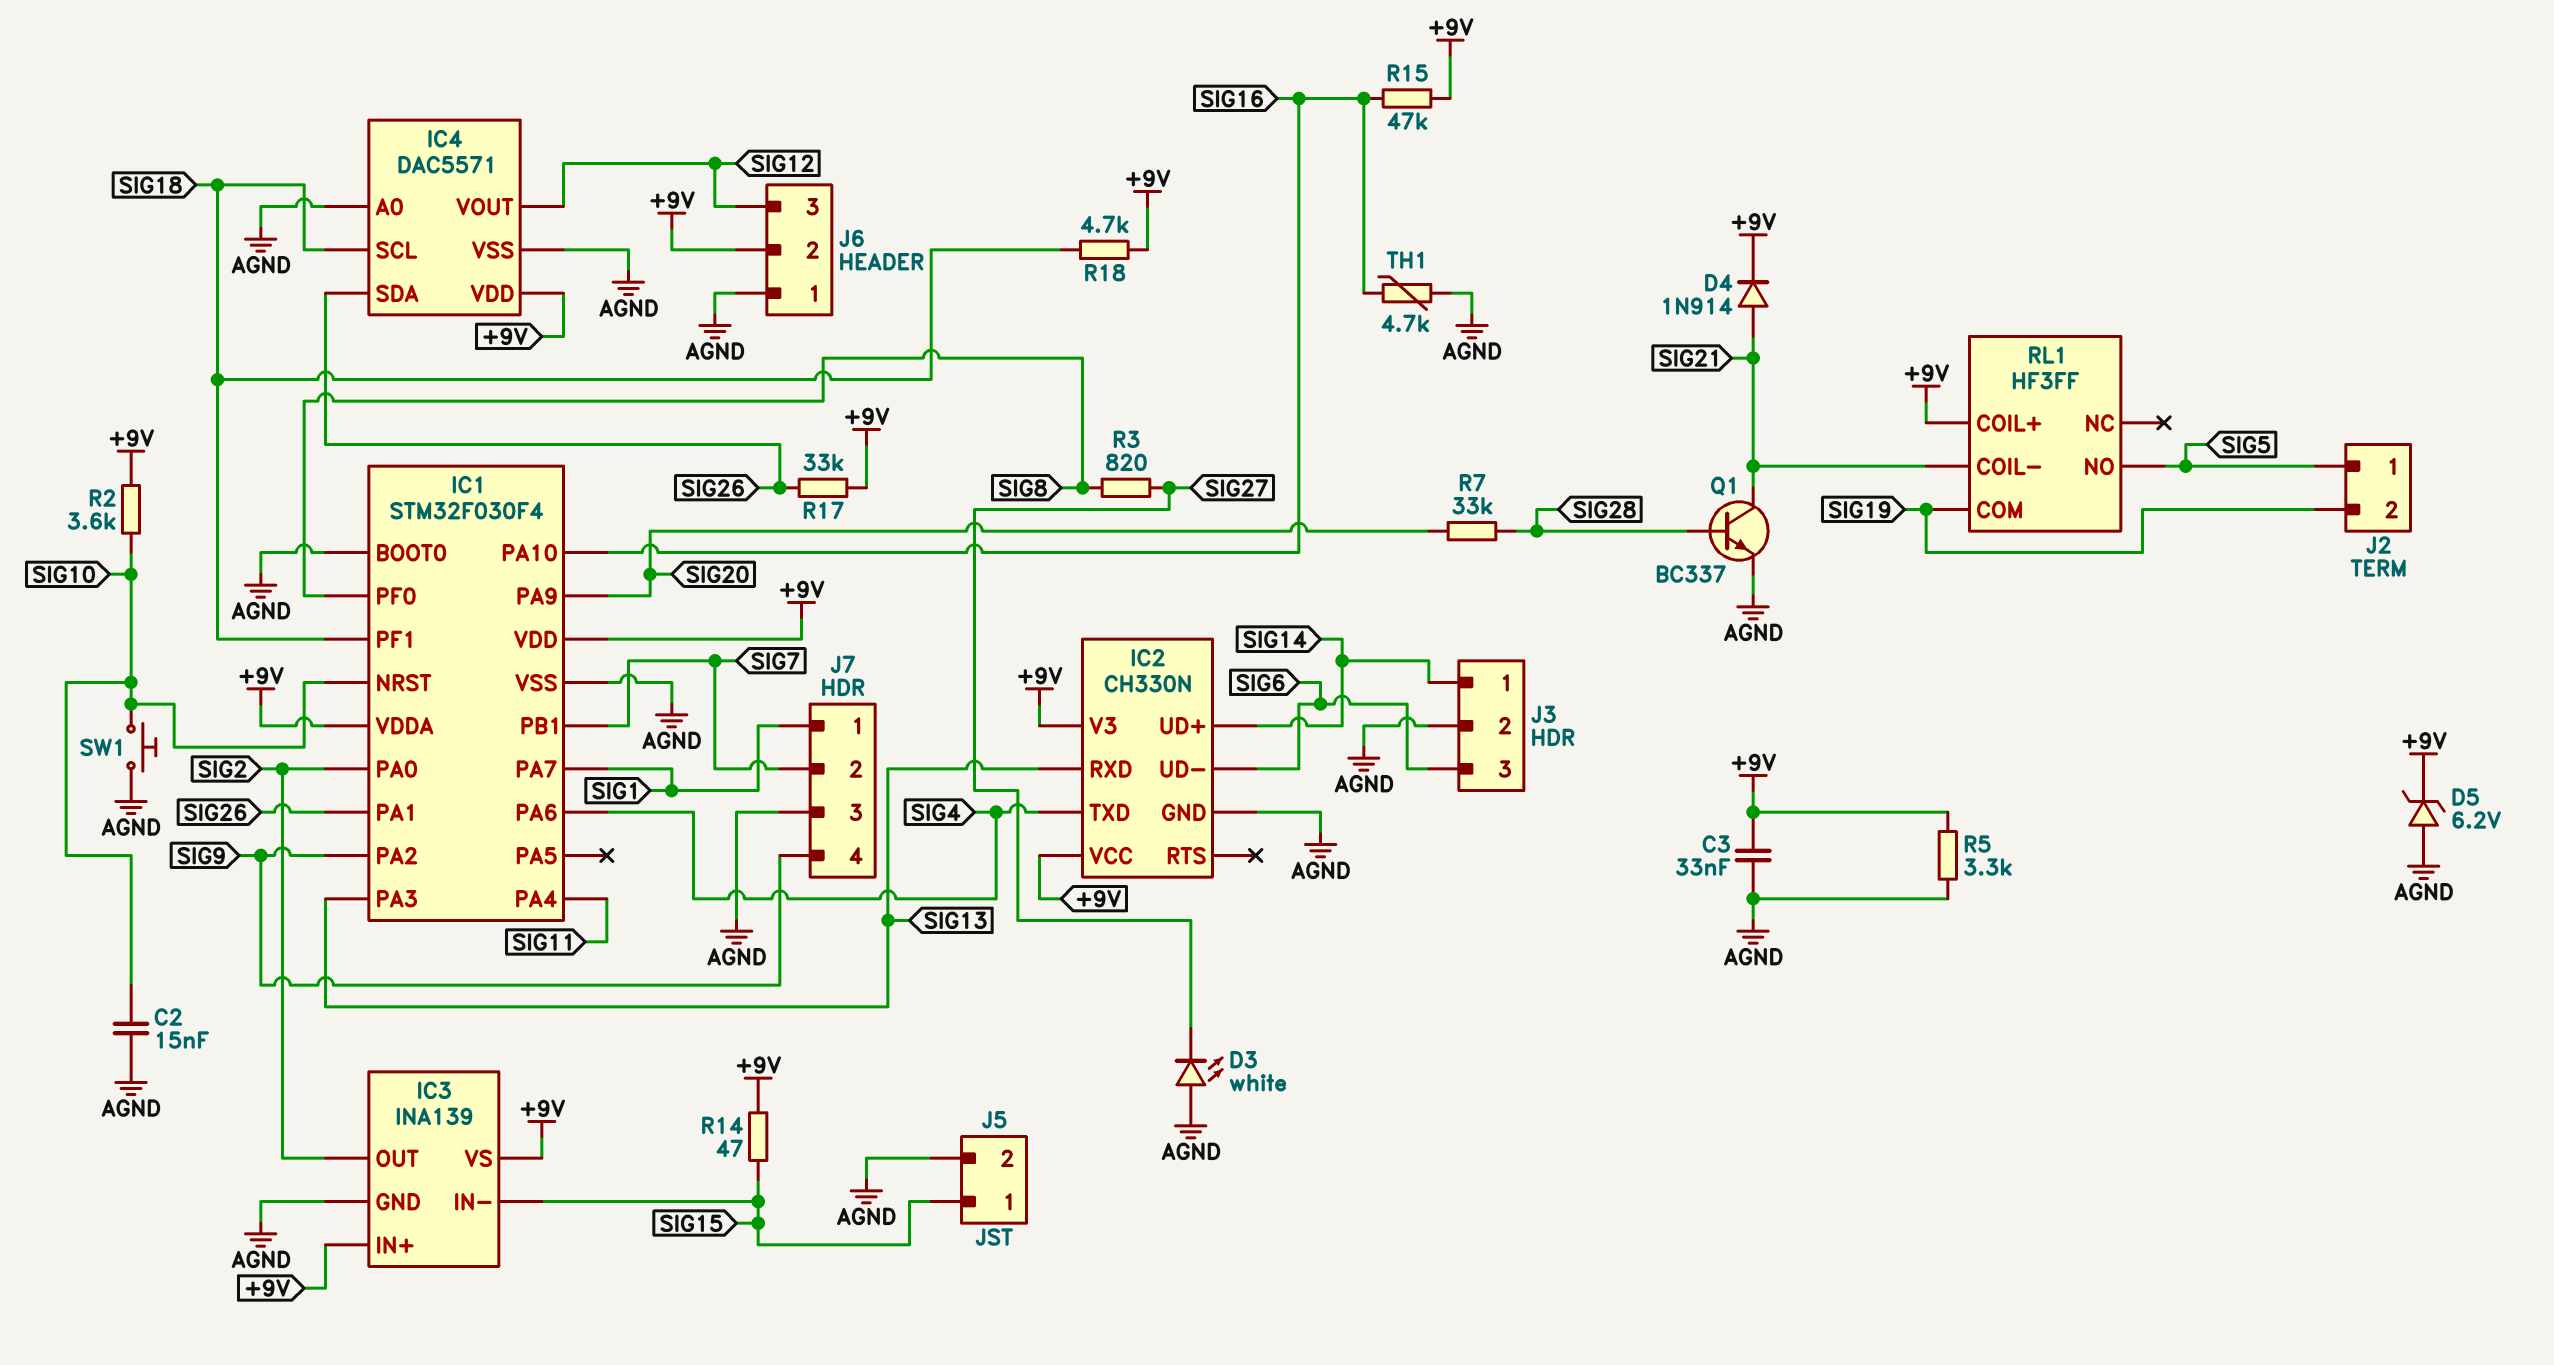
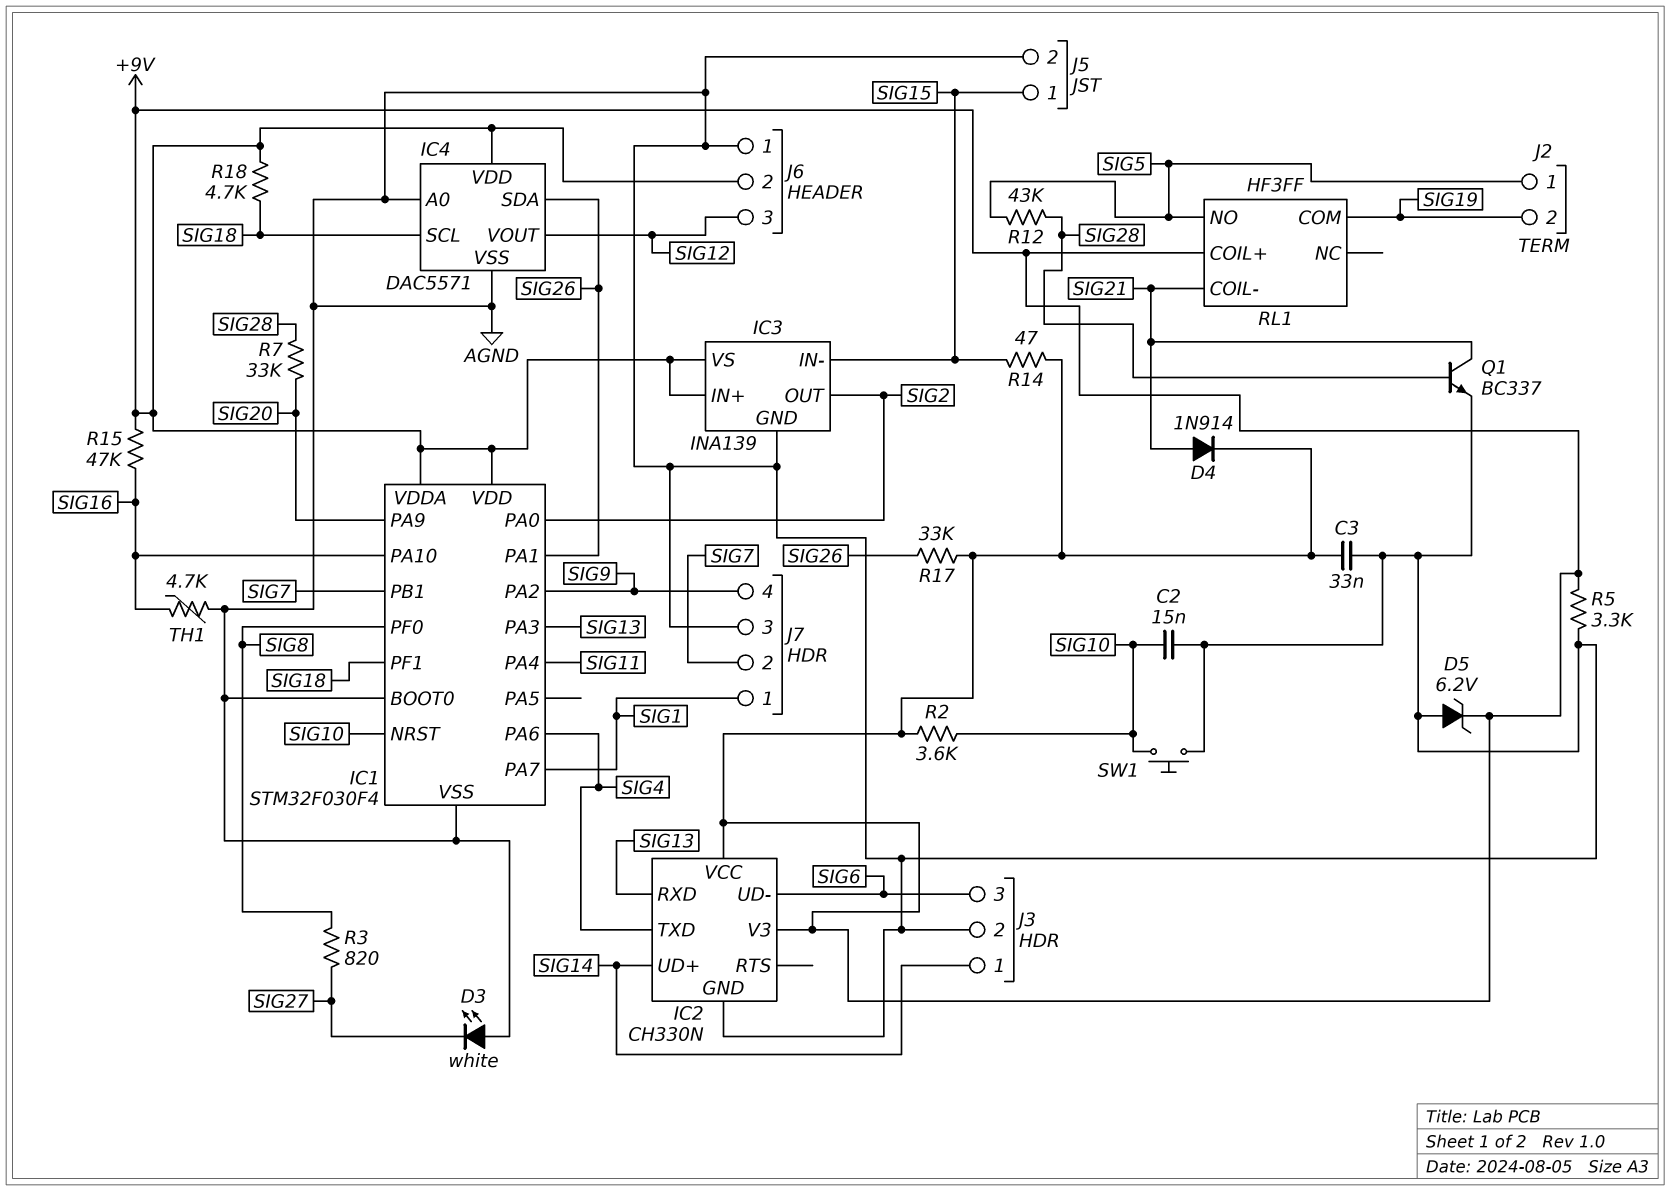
R12: none -> 43k (SIG5, SIG28)

